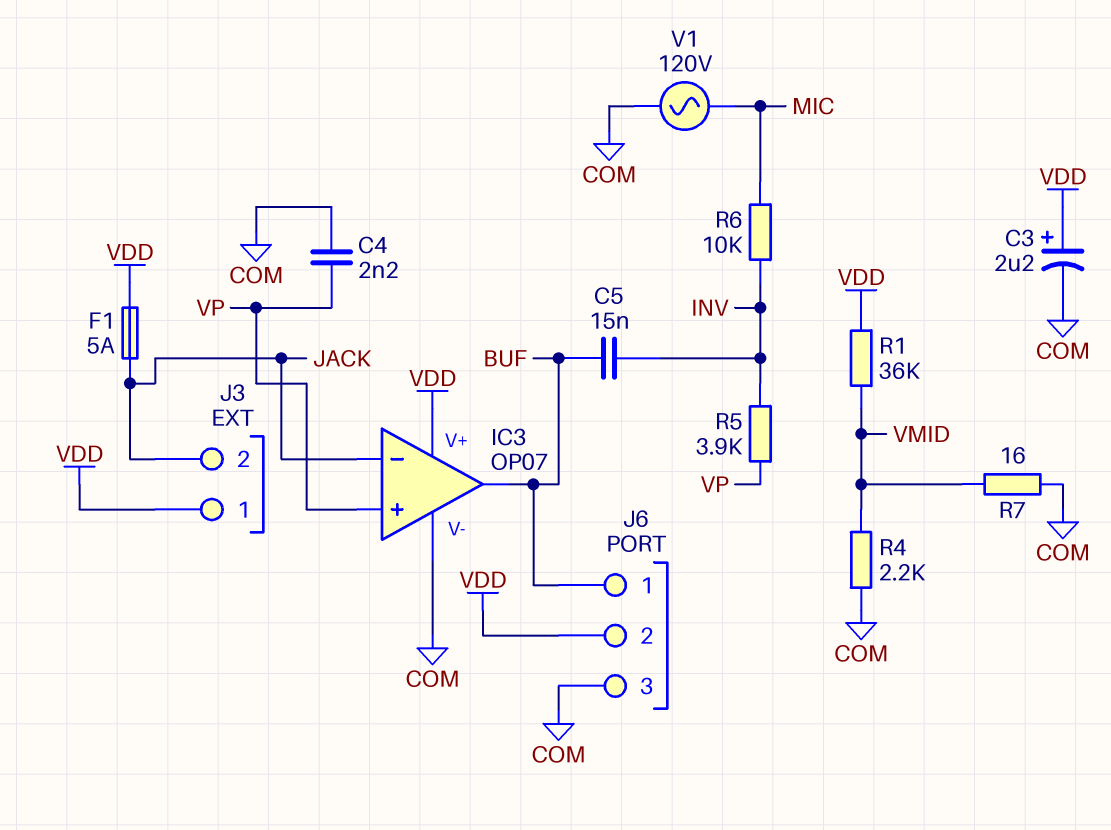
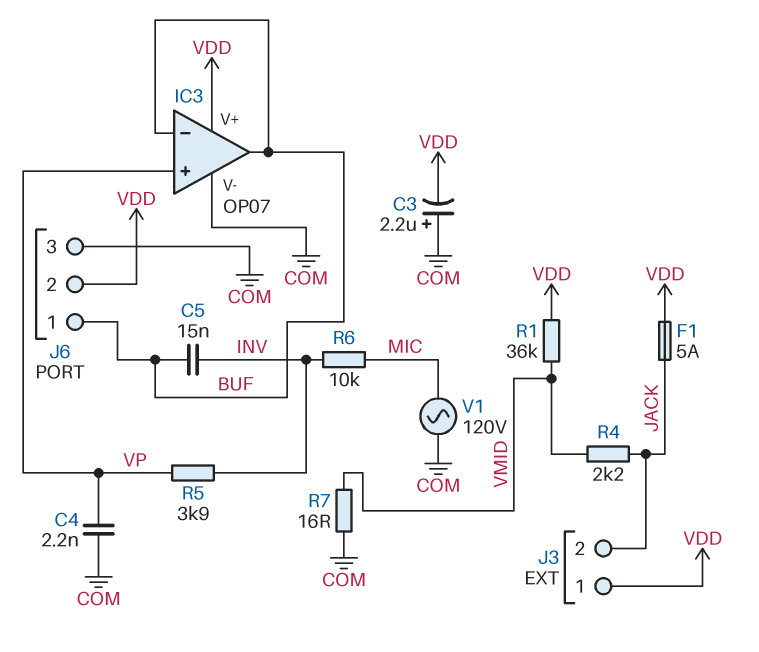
C3: 2.2uF (plus VDD, minus COM) -> 2.2uF (plus COM, minus VDD)
IC3 pin in-: JACK -> BUF
R4: 2.2k (COM, VMID) -> 2.2k (JACK, VMID)

